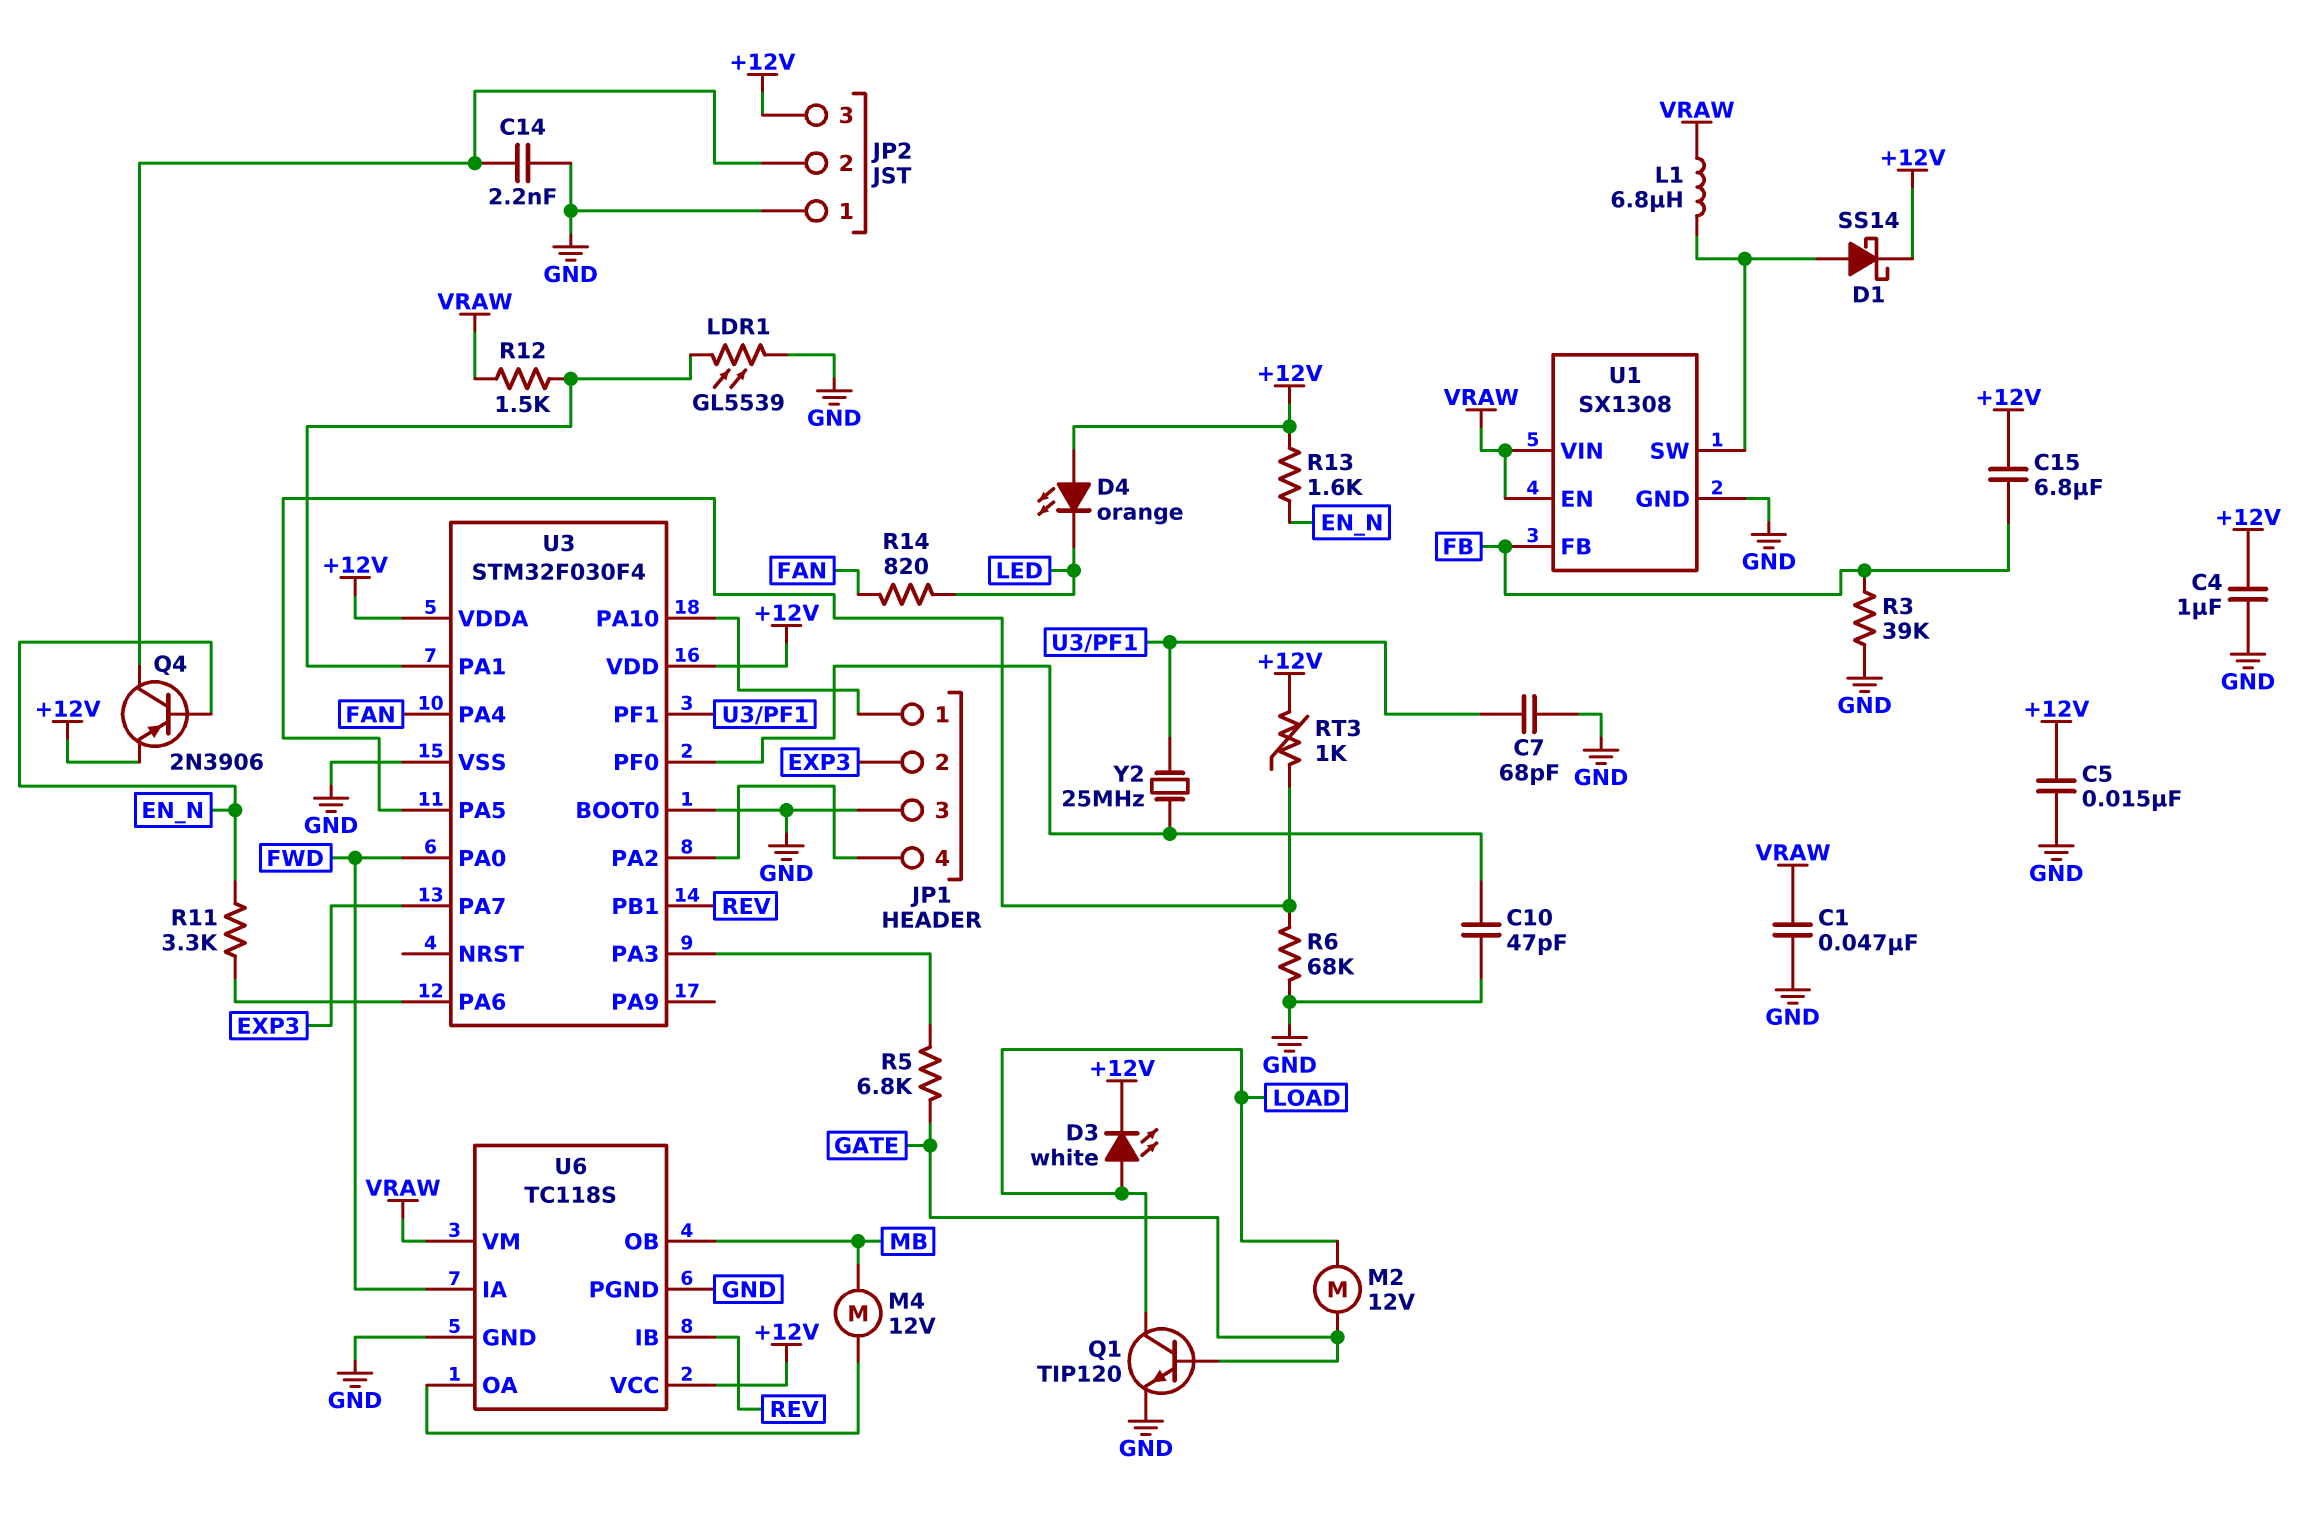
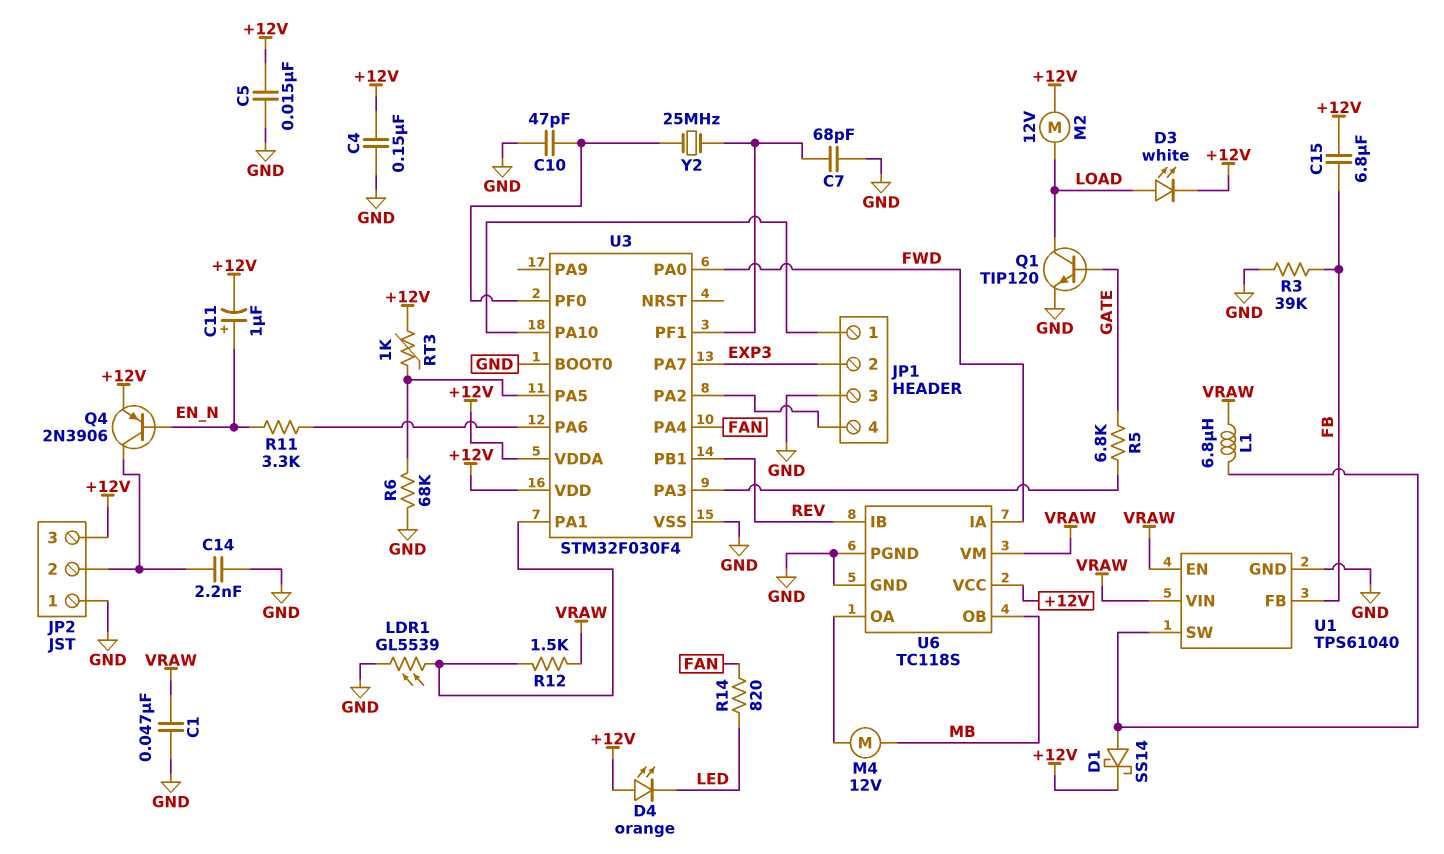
C4: 1uF (+12V, GND) -> 150nF (+12V, GND)
C11: none -> 1uF (plus EN_N, minus +12V)
M2: motor 12V (GATE, LOAD) -> motor 12V (+12V, LOAD)
R13: 1.6k (+12V, EN_N) -> none
U1: SX1308 -> TPS61040

